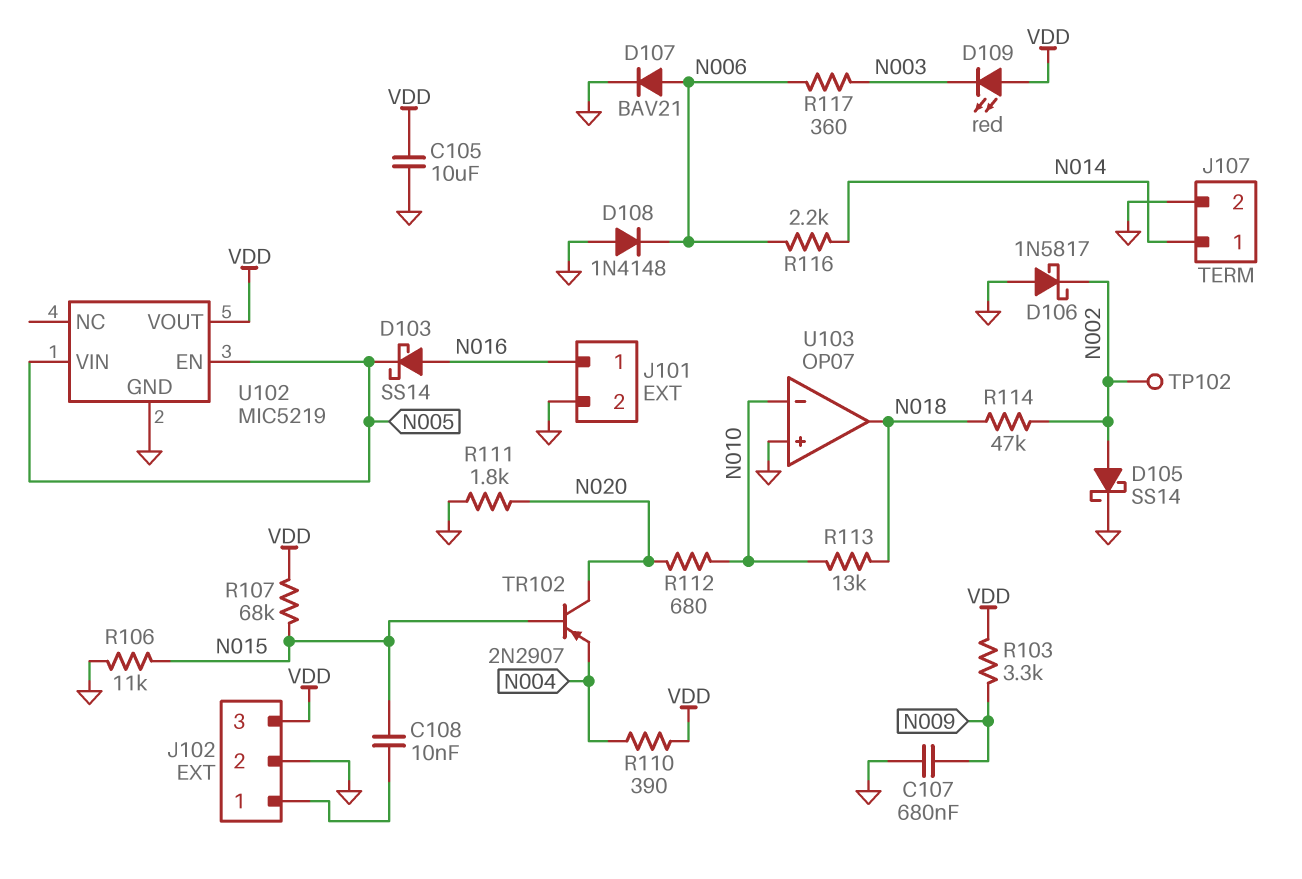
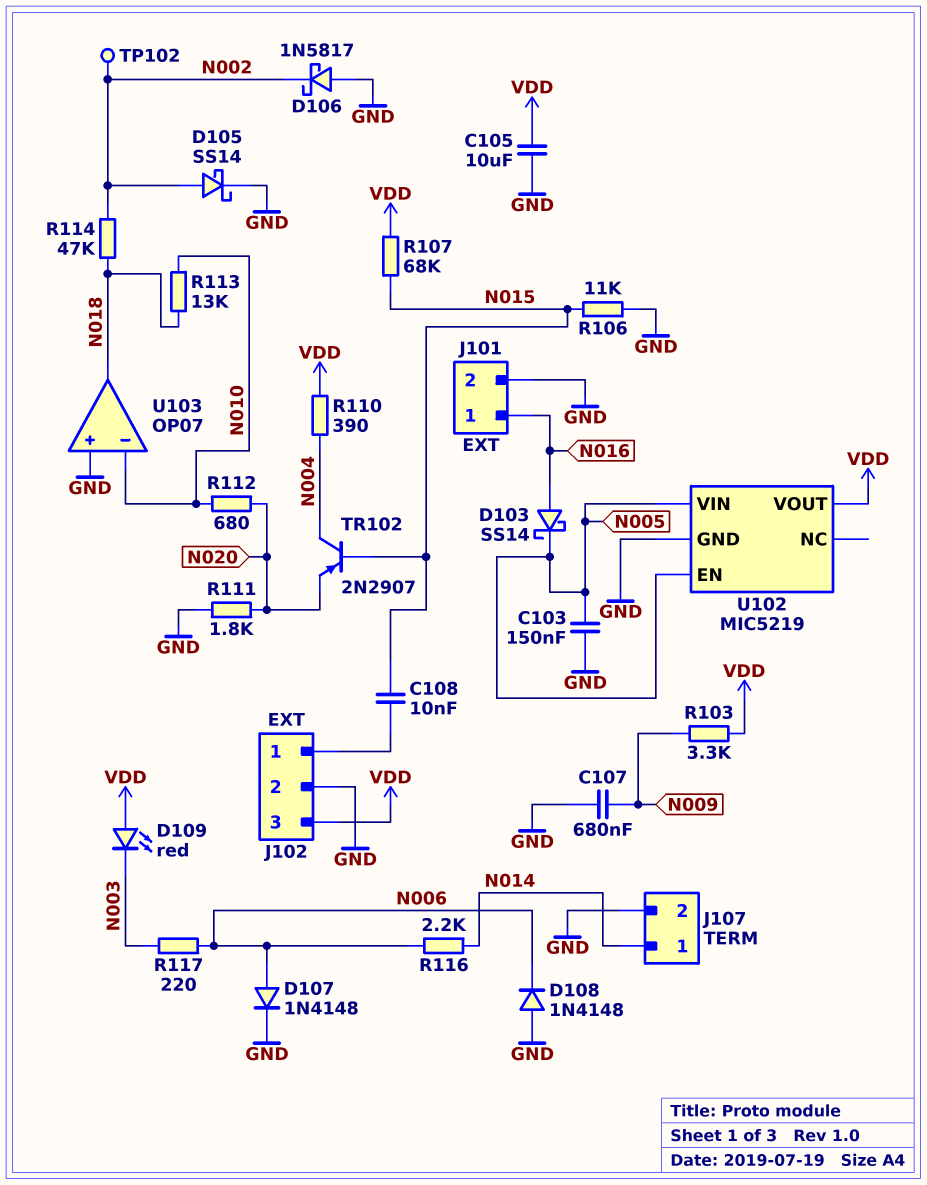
C103: none -> 150nF (GND, N005)
D107: diode BAV21 (A N006, K GND) -> diode 1N4148 (A N006, K GND)
R117: 360 (N003, N006) -> 220 (N003, N006)
TR102: PNP 2N2907 (B N015, C N020, E N004) -> PNP 2N2907 (B N015, C N004, E N020)

